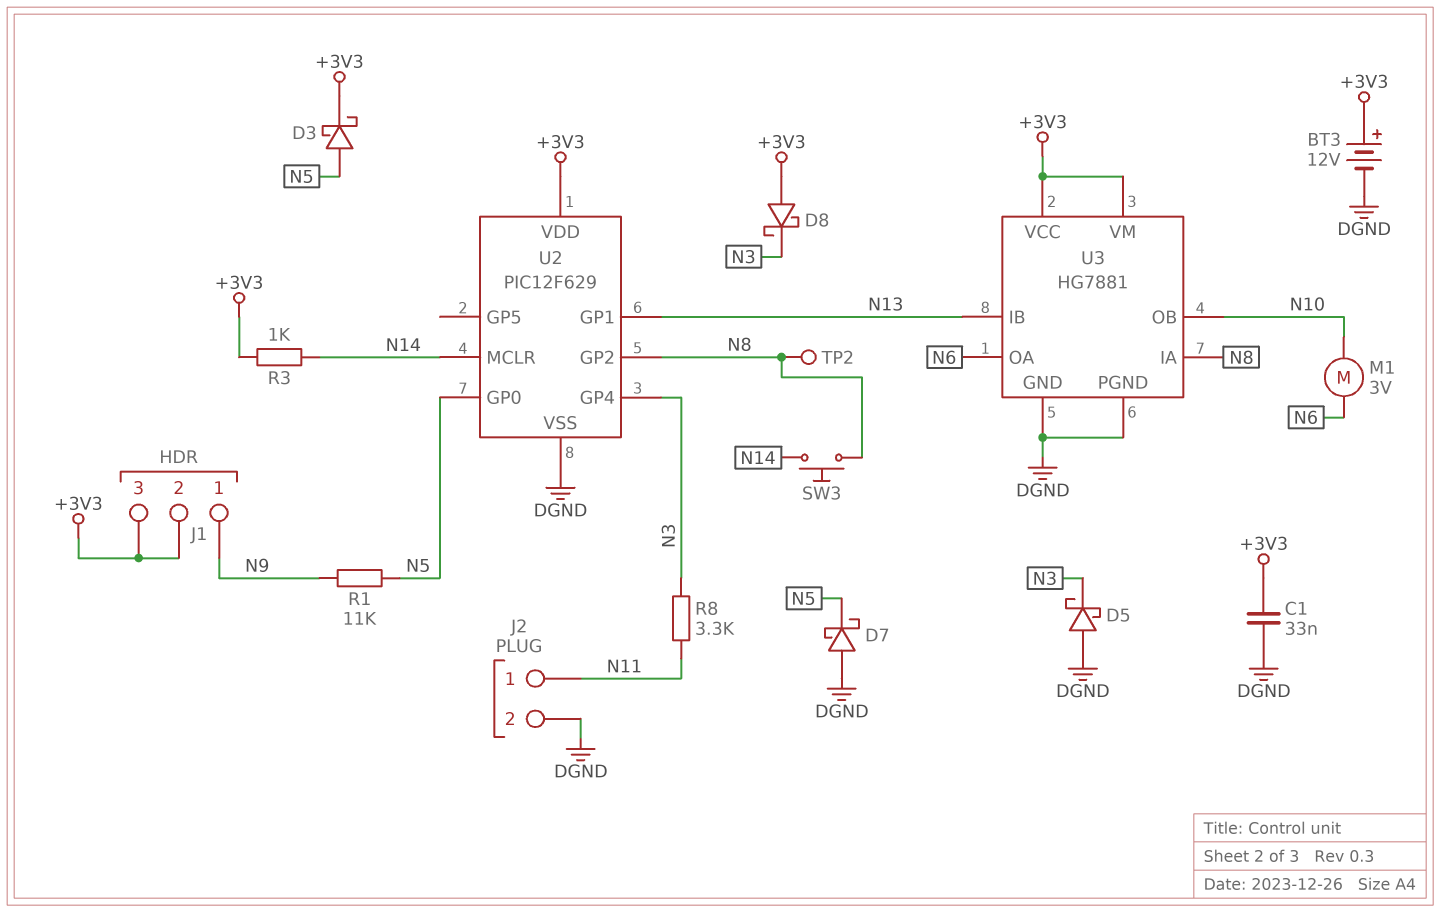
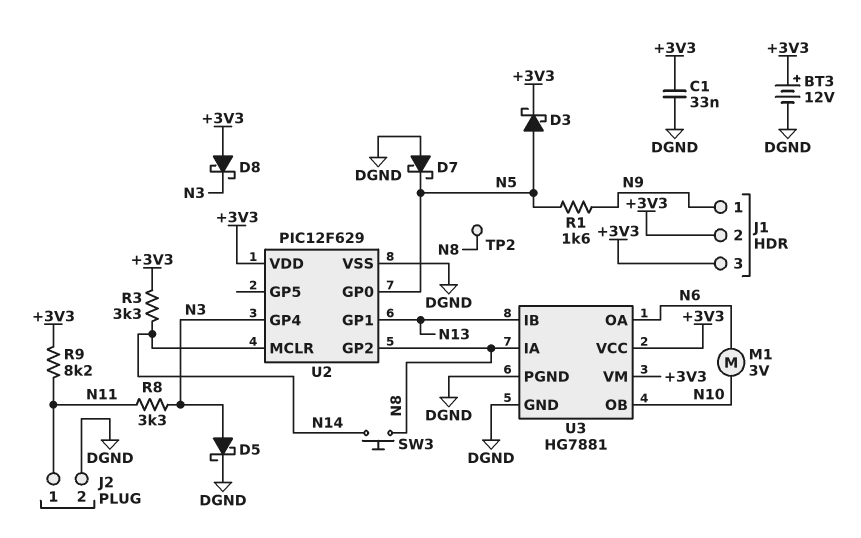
D5: schottky (A DGND, K N3) -> schottky (A N3, K DGND)
R1: 11k (N5, N9) -> 1.6k (N5, N9)
R3: 1k (+3V3, N14) -> 3.3k (+3V3, N14)
R9: none -> 8.2k (+3V3, N11)

